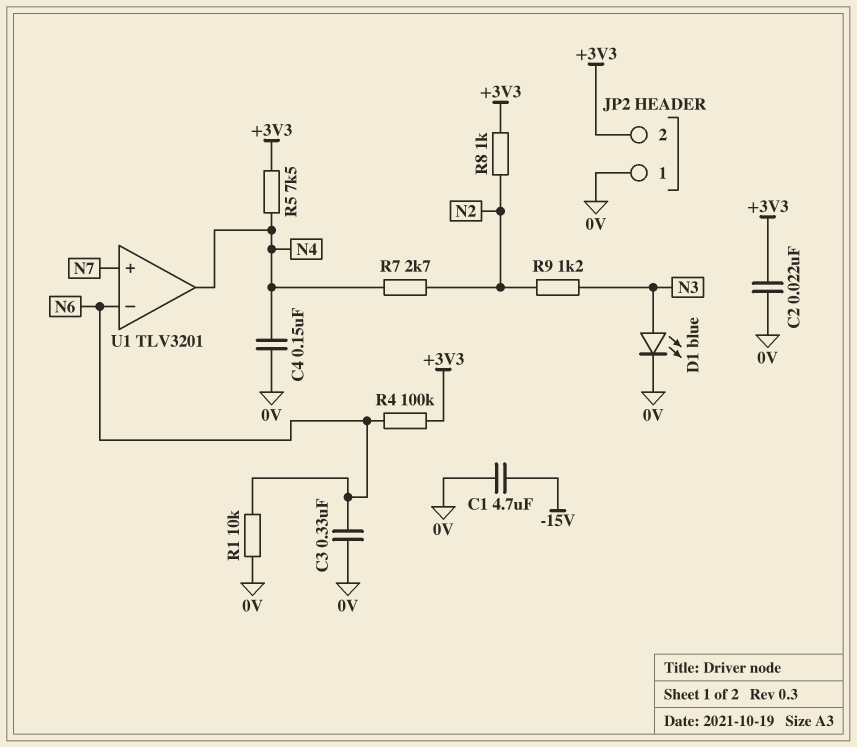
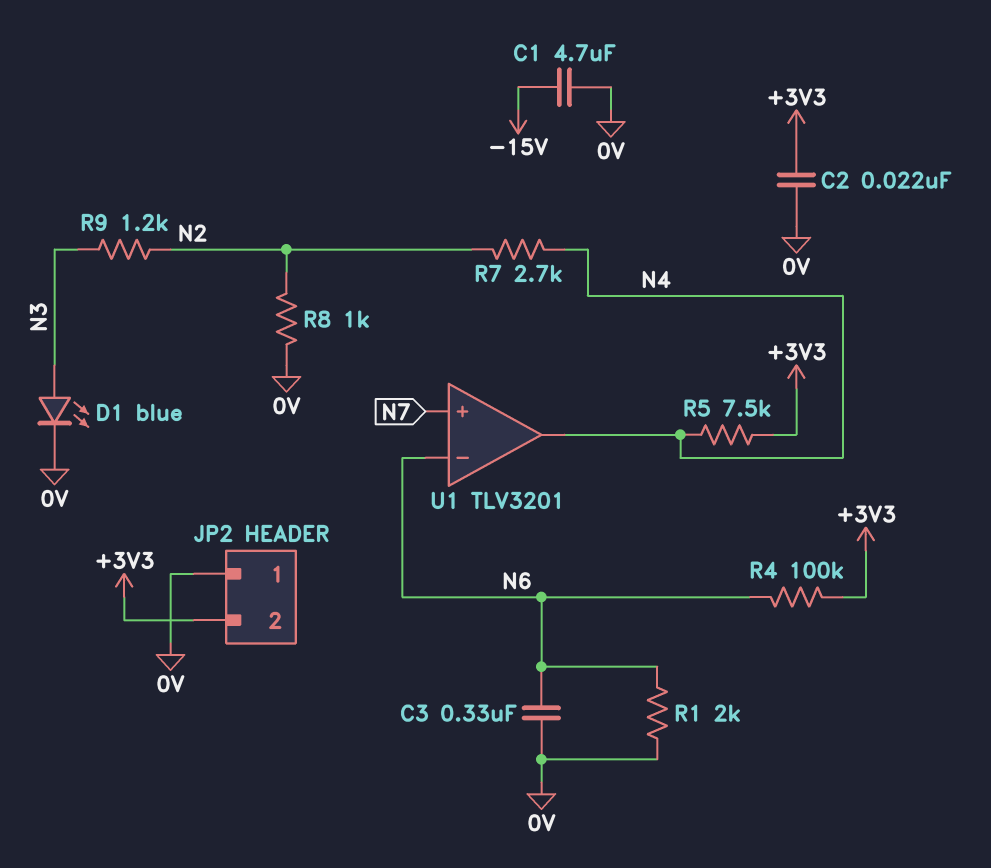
C4: 150nF (0V, N4) -> none
R1: 10k (0V, N6) -> 2k (0V, N6)
R8: 1k (+3V3, N2) -> 1k (0V, N2)

